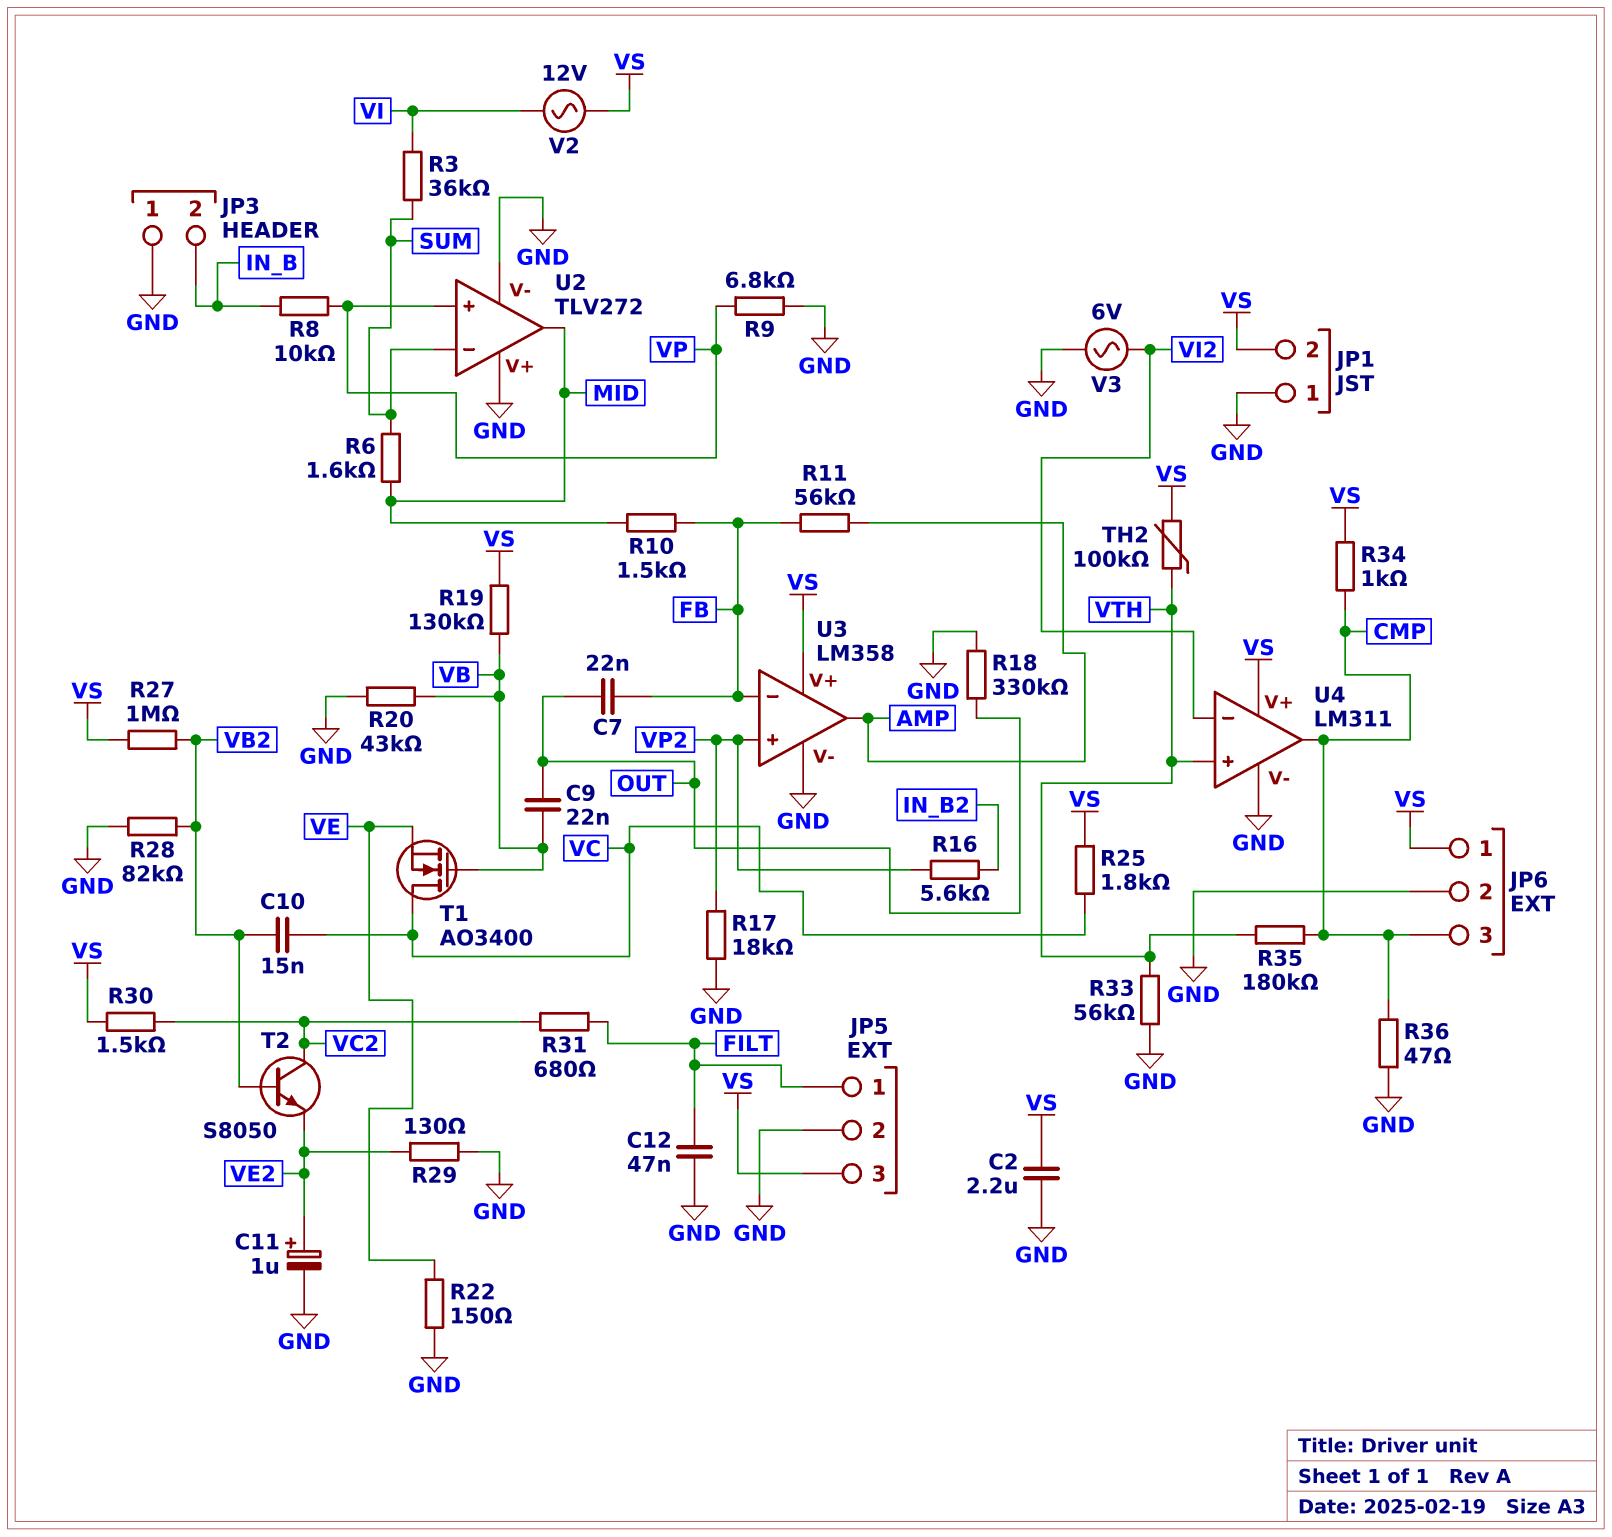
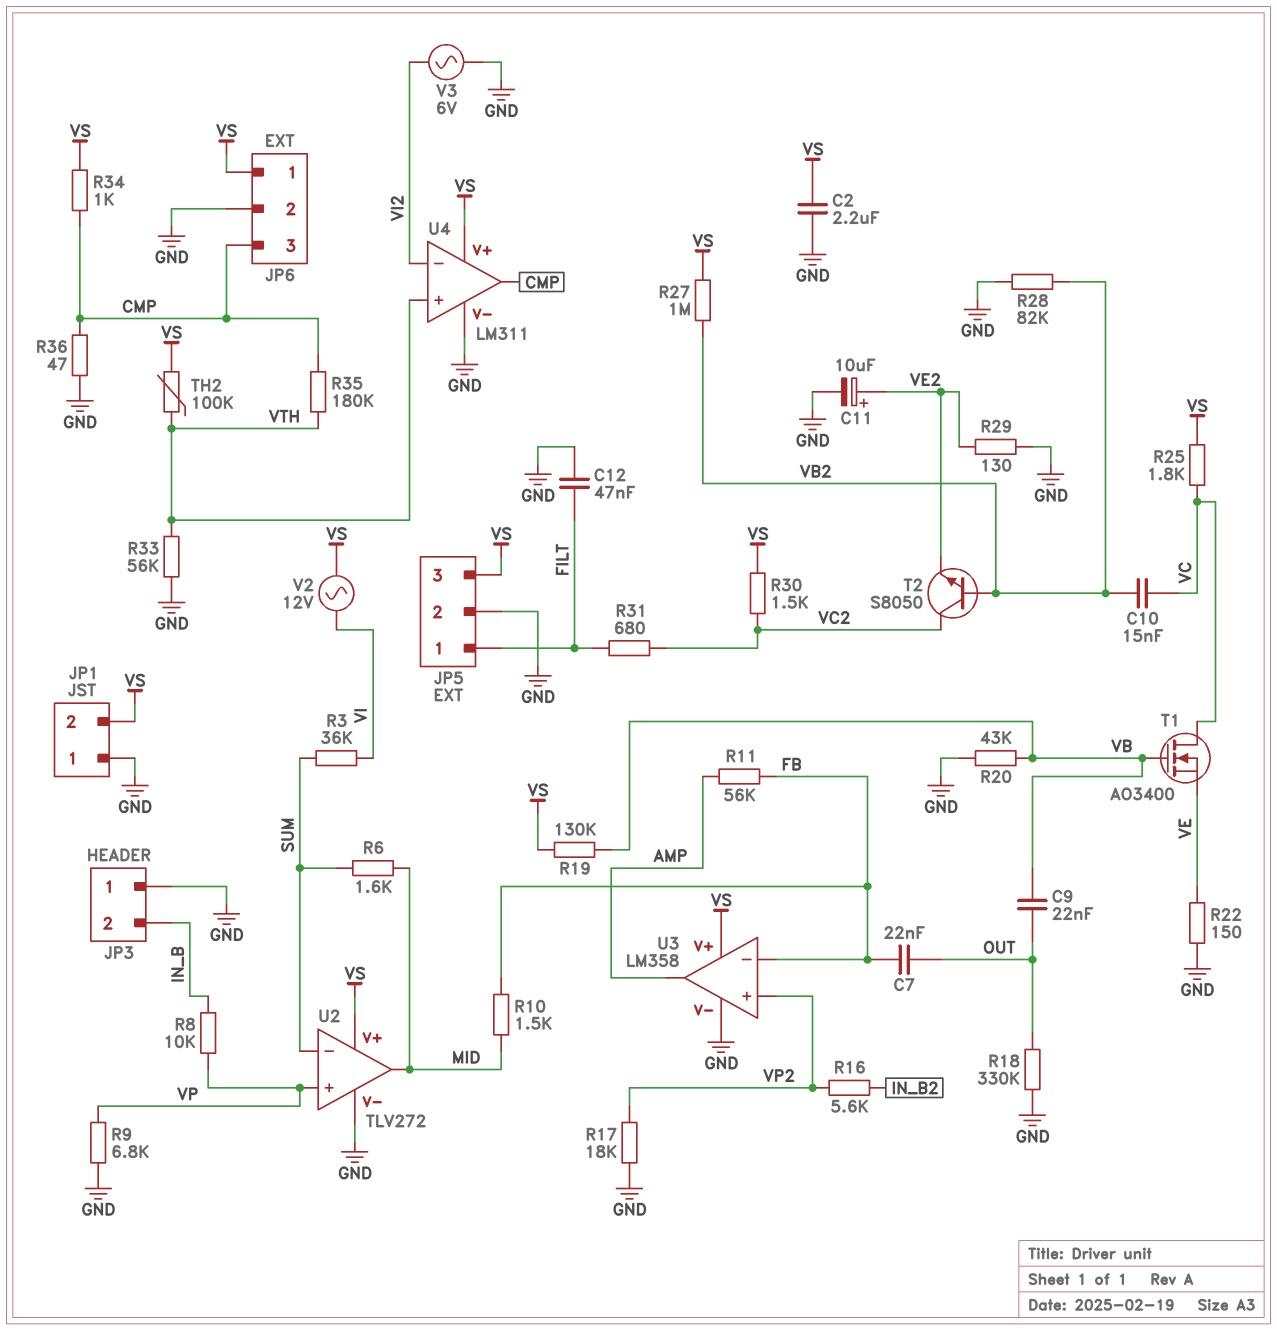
C11: 1uF (plus VE2, minus GND) -> 10uF (plus VE2, minus GND)
U2 pin V+: GND -> VS

